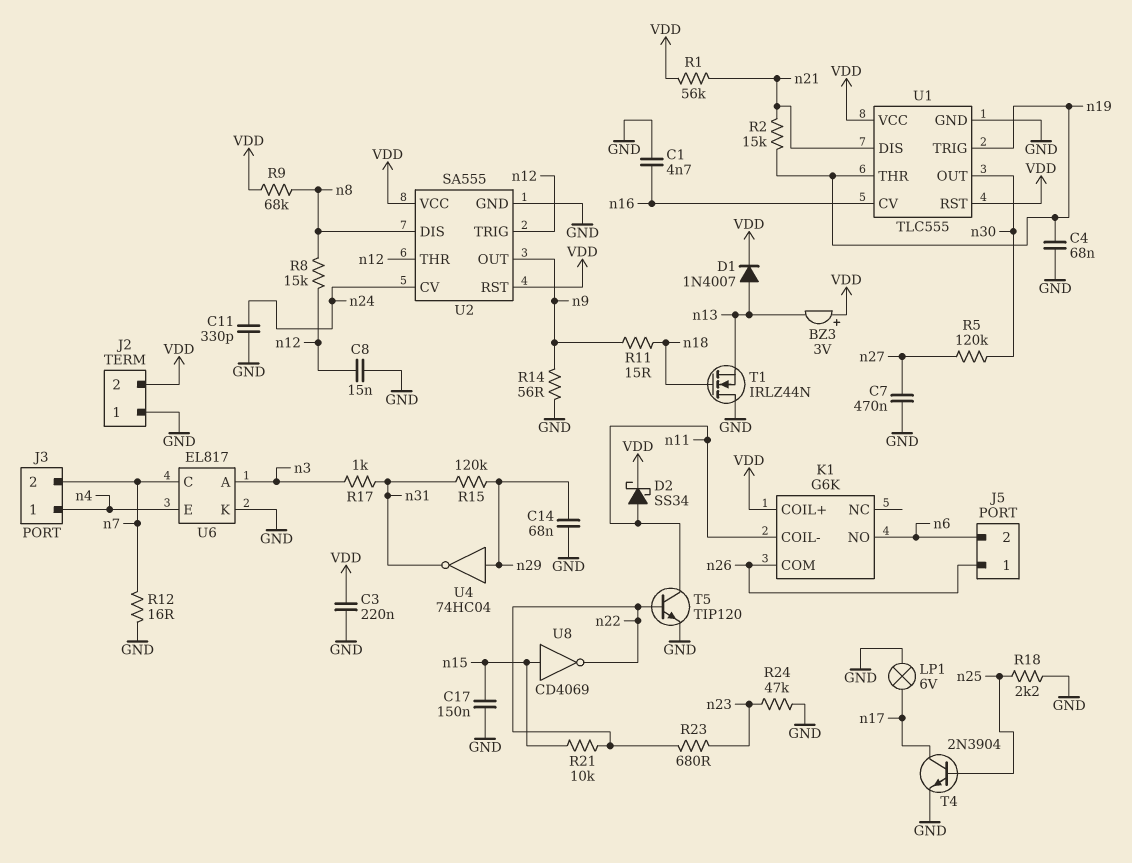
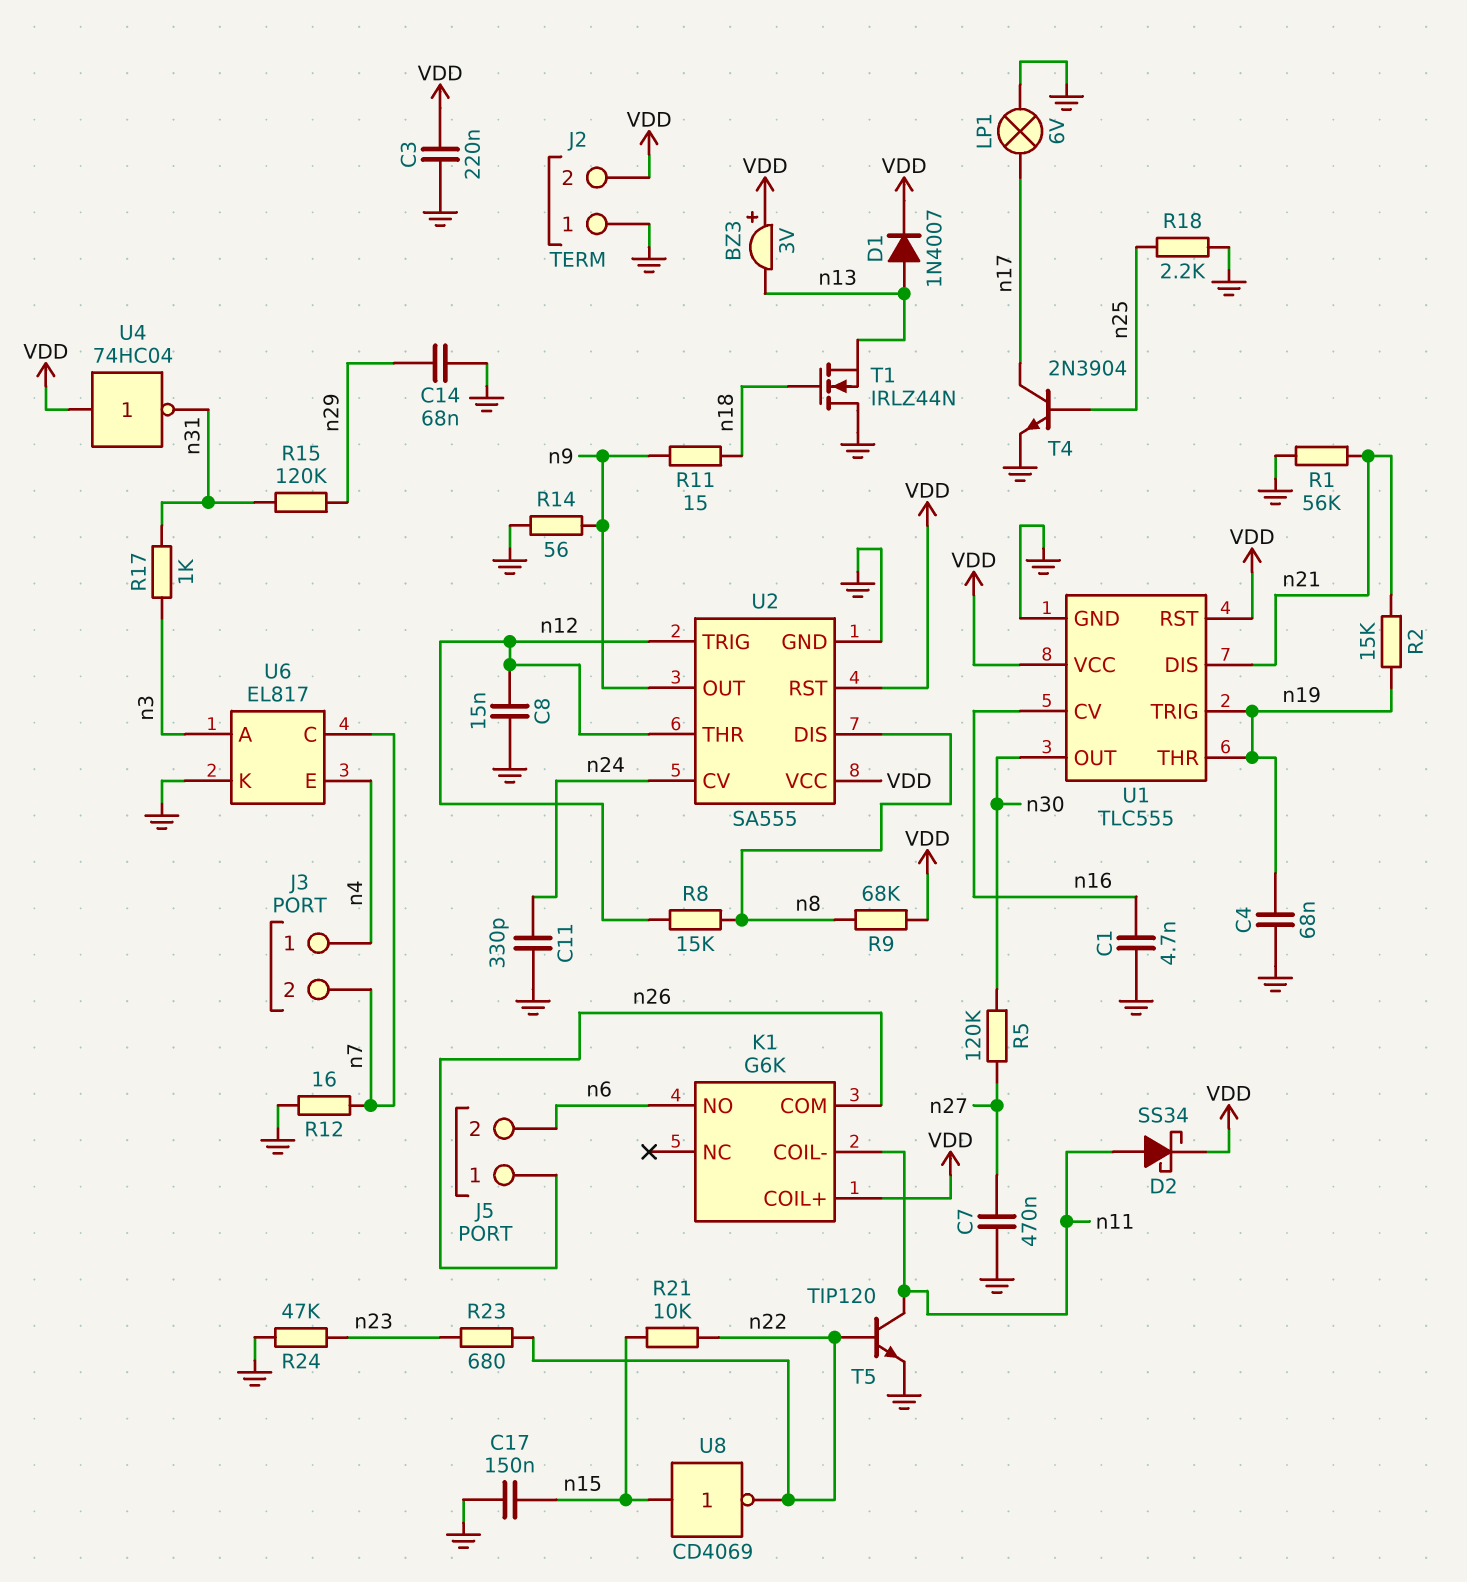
R1: 56k (VDD, n21) -> 56k (GND, n21)
U4: NOT 74HC04 (in n29, out n31) -> NOT 74HC04 (in VDD, out n31)

